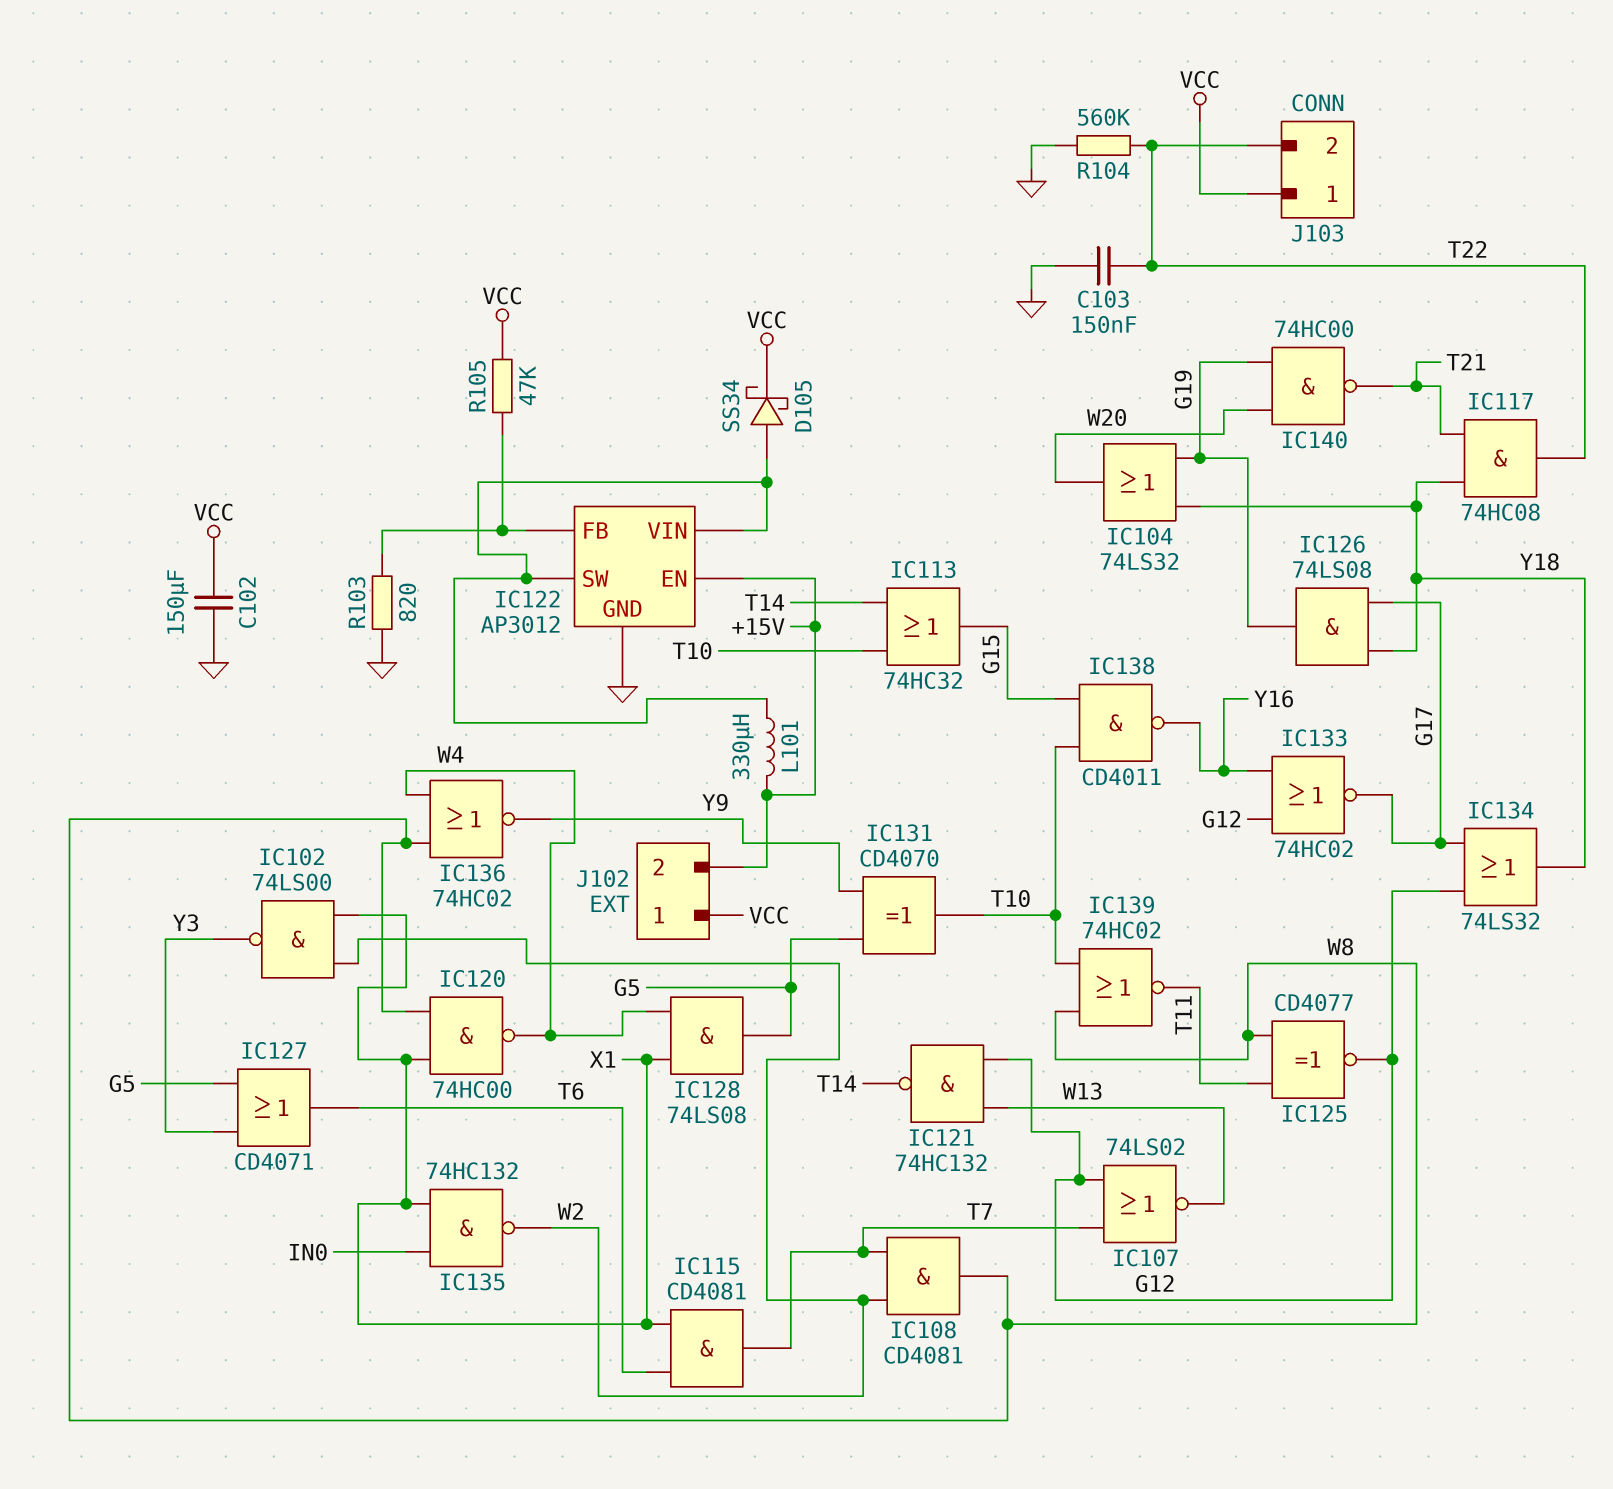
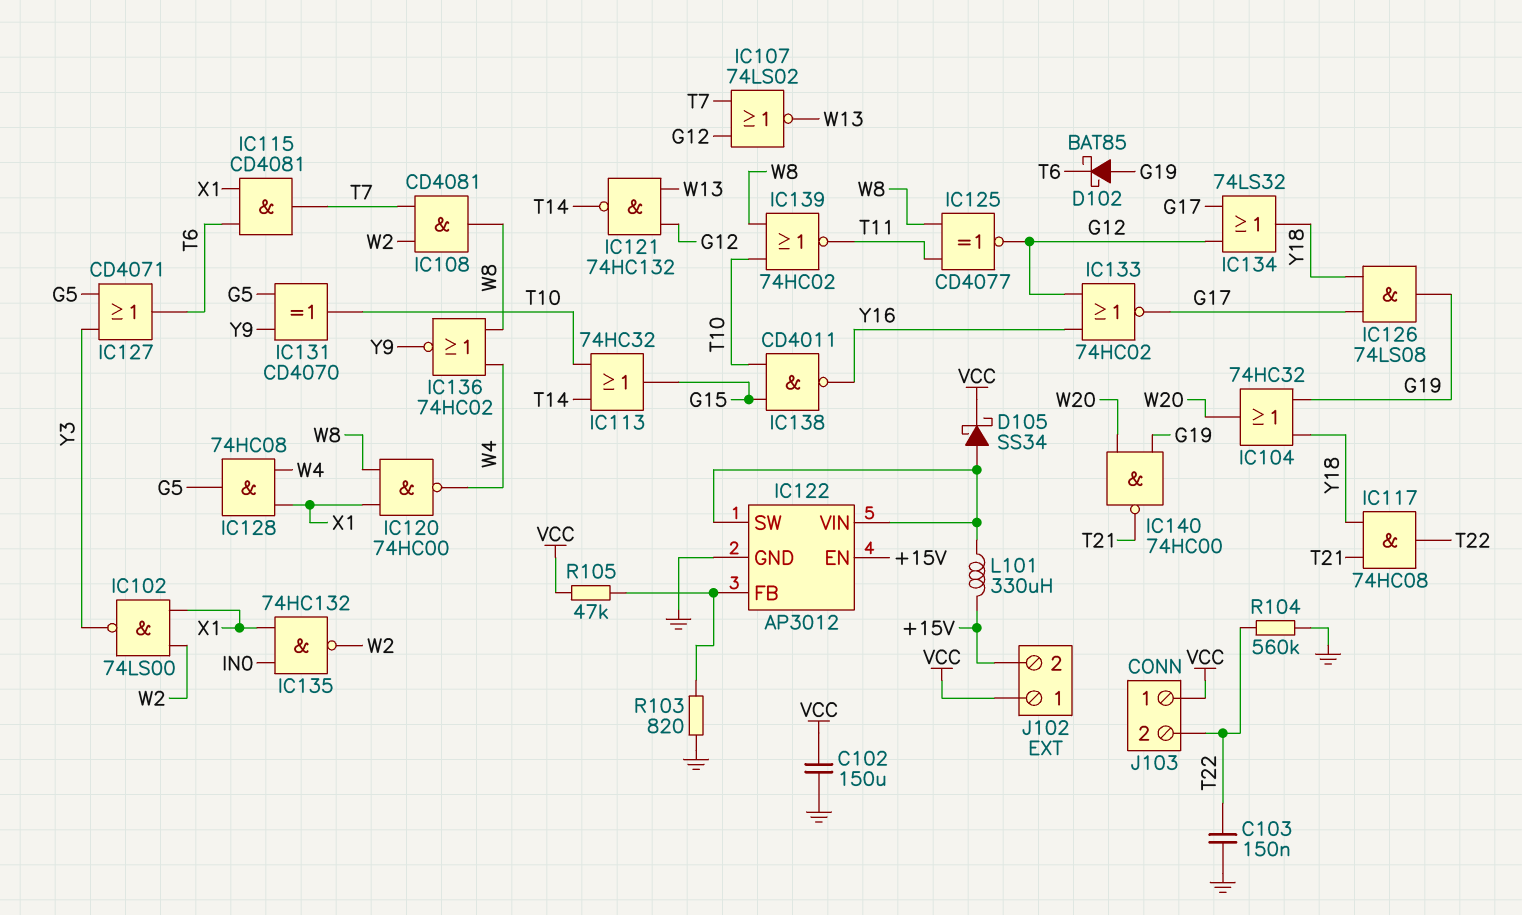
D102: none -> schottky BAT85 (A G19, K T6)
IC104: OR 74LS32 (in G19, in Y18, out W20) -> OR 74HC32 (in G19, in Y18, out W20)
IC128: AND 74LS08 (in W4, in X1, out G5) -> AND 74HC08 (in W4, in X1, out G5)

